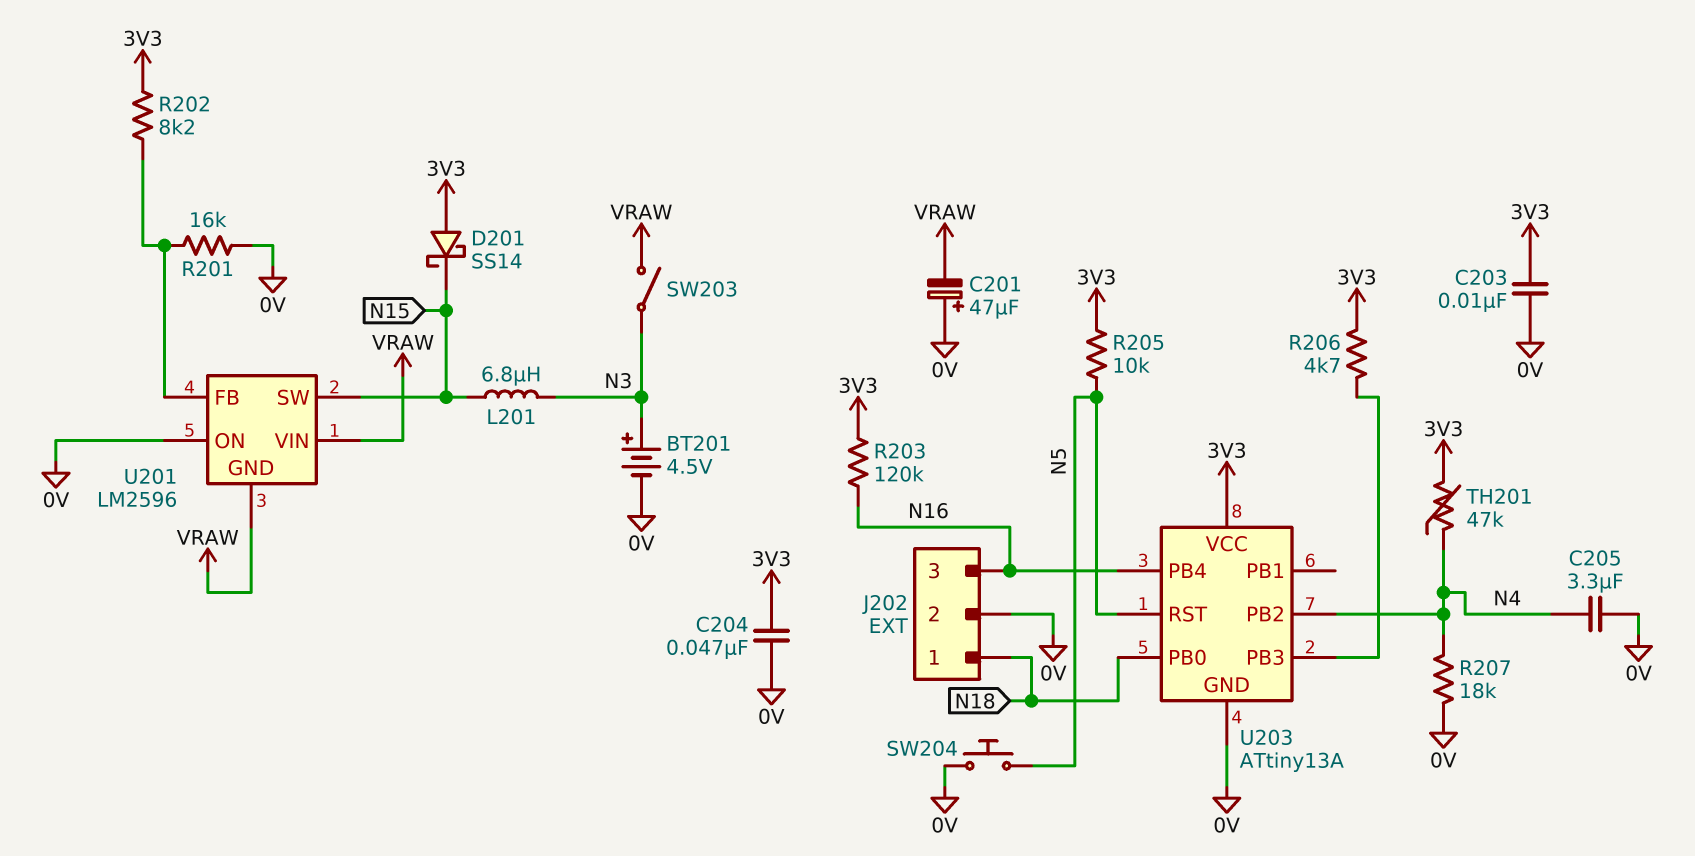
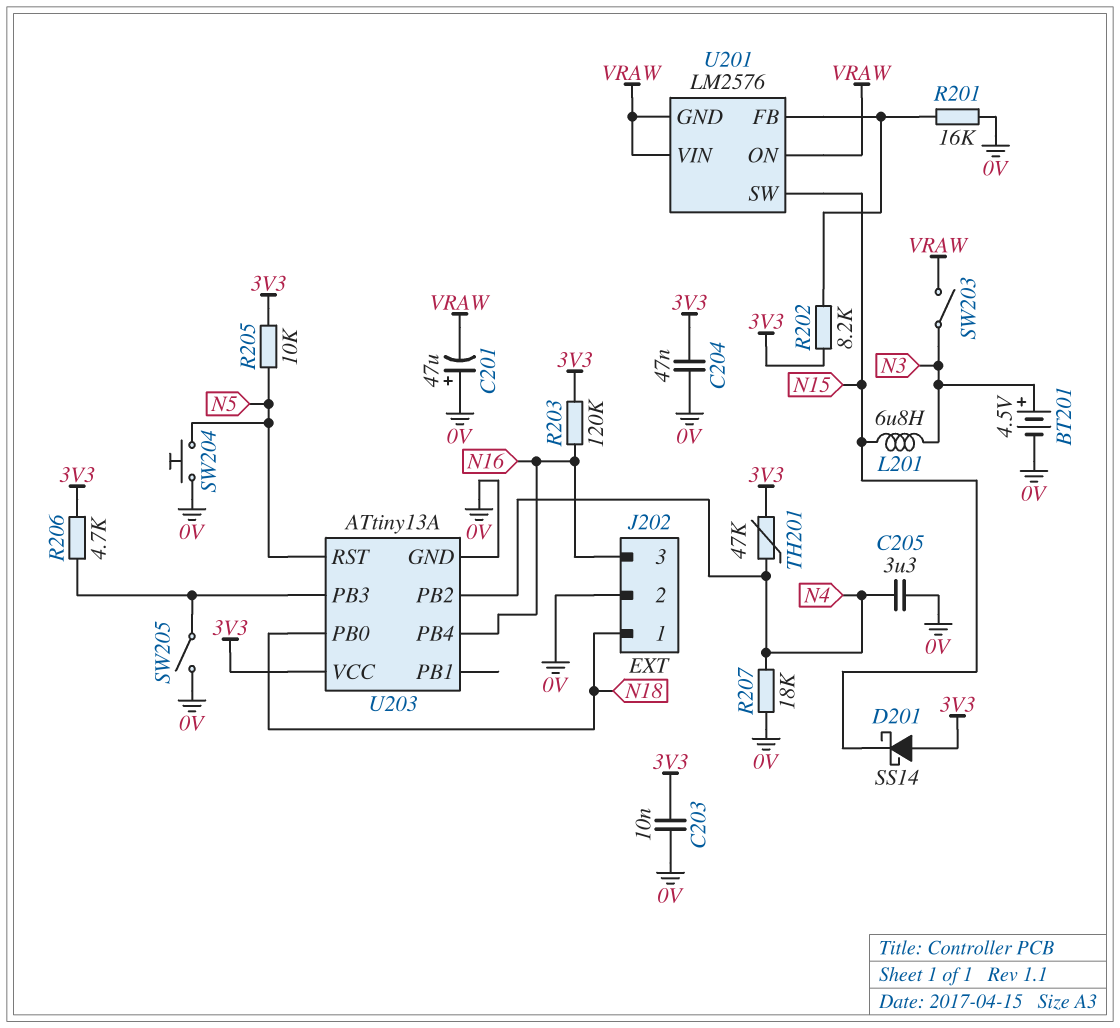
SW205: none -> switch (0V, U203/PB3)
U201: LM2596 -> LM2576
U201 pin ON: 0V -> VRAW

